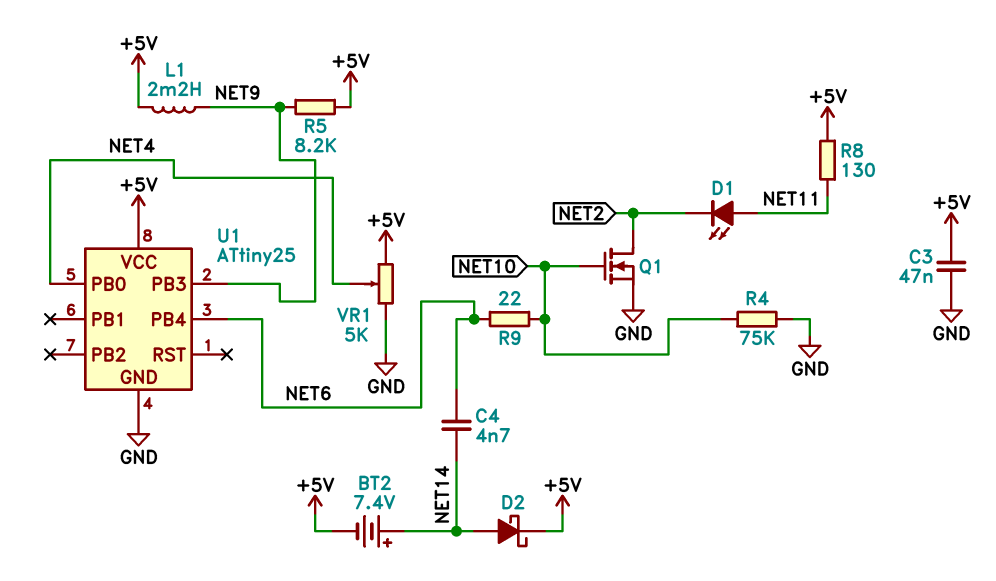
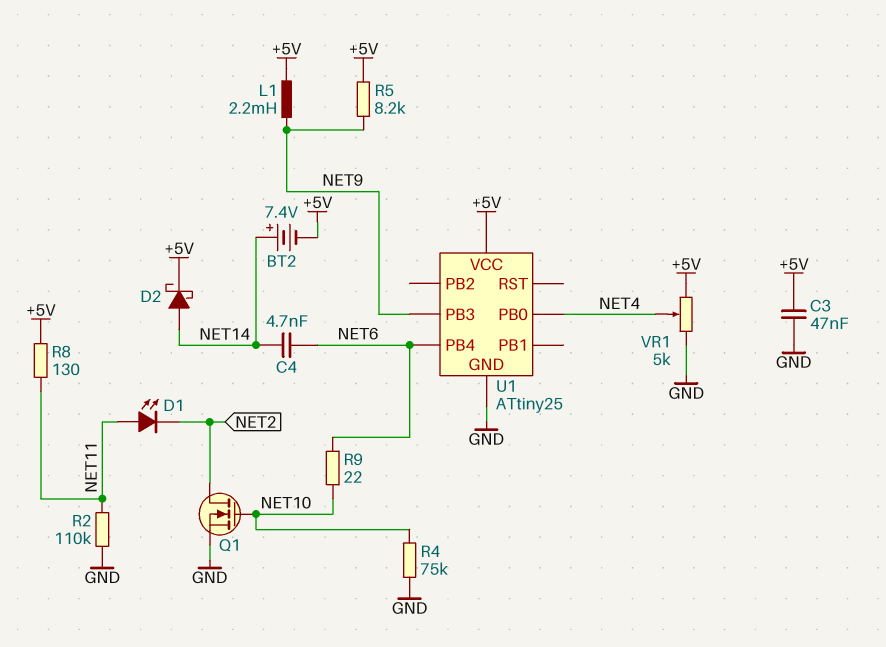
R2: none -> 110k (GND, NET11)

